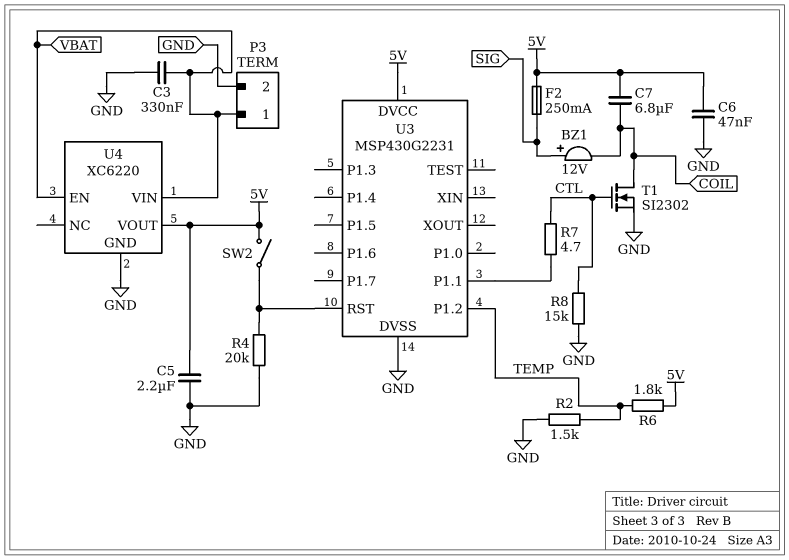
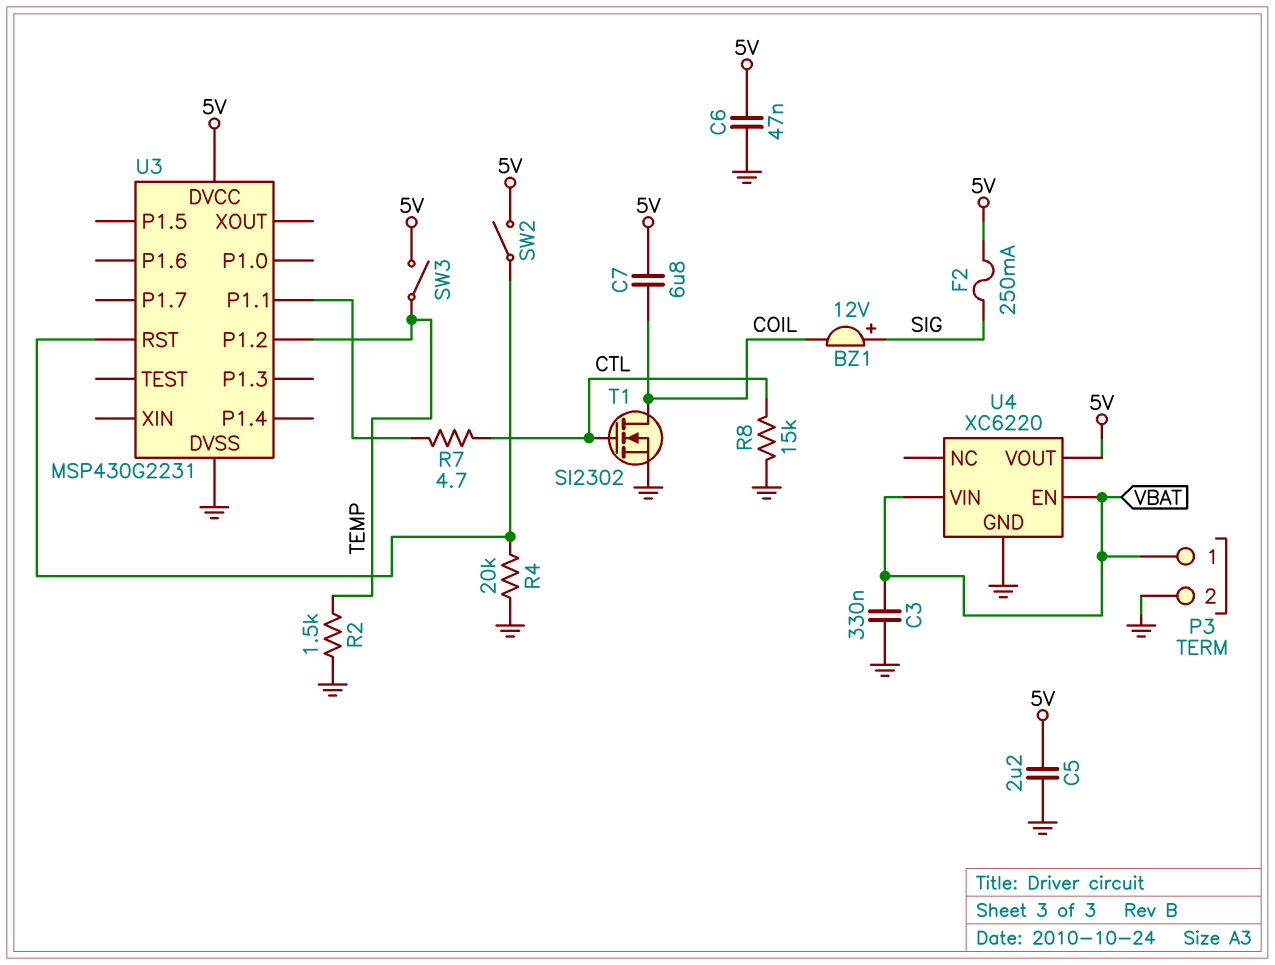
R6: 1.8k (5V, TEMP) -> none
SW3: none -> switch (5V, TEMP)

